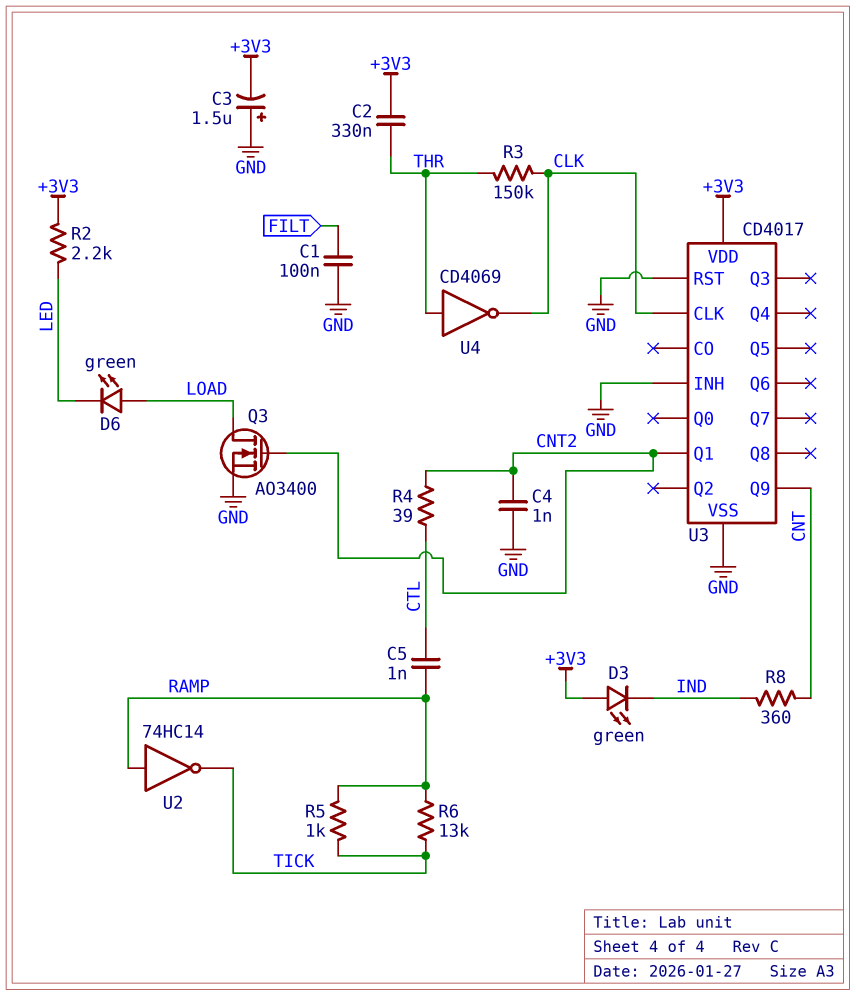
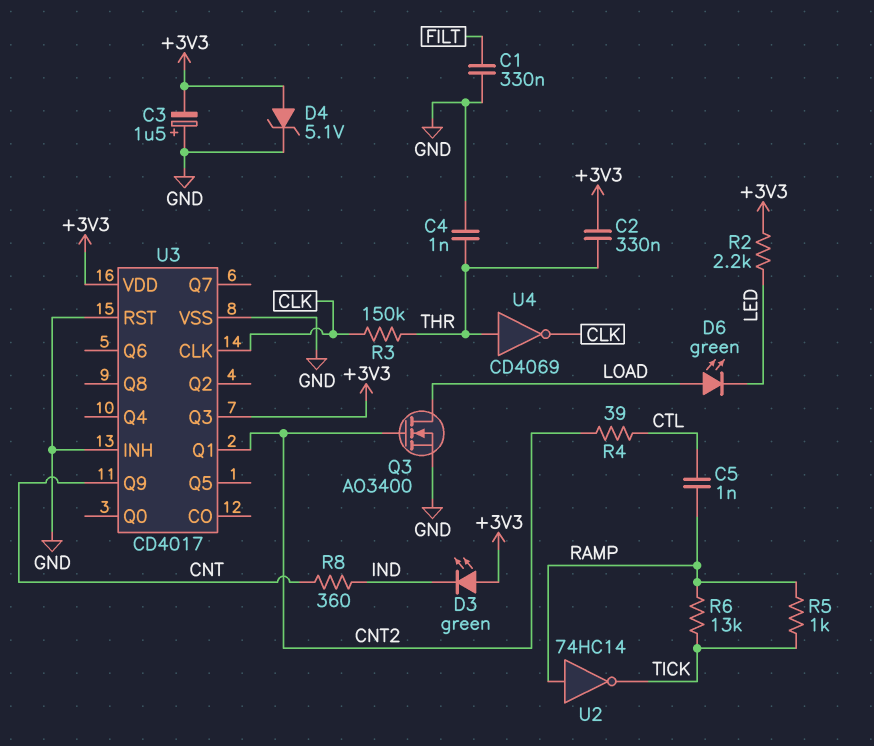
C1: 100nF (FILT, GND) -> 330nF (FILT, GND)
C4: 1nF (CNT2, GND) -> 1nF (GND, THR)
D4: none -> zener 5.1V (A +3V3, K GND)
U3 pin Q3: none -> +3V3

